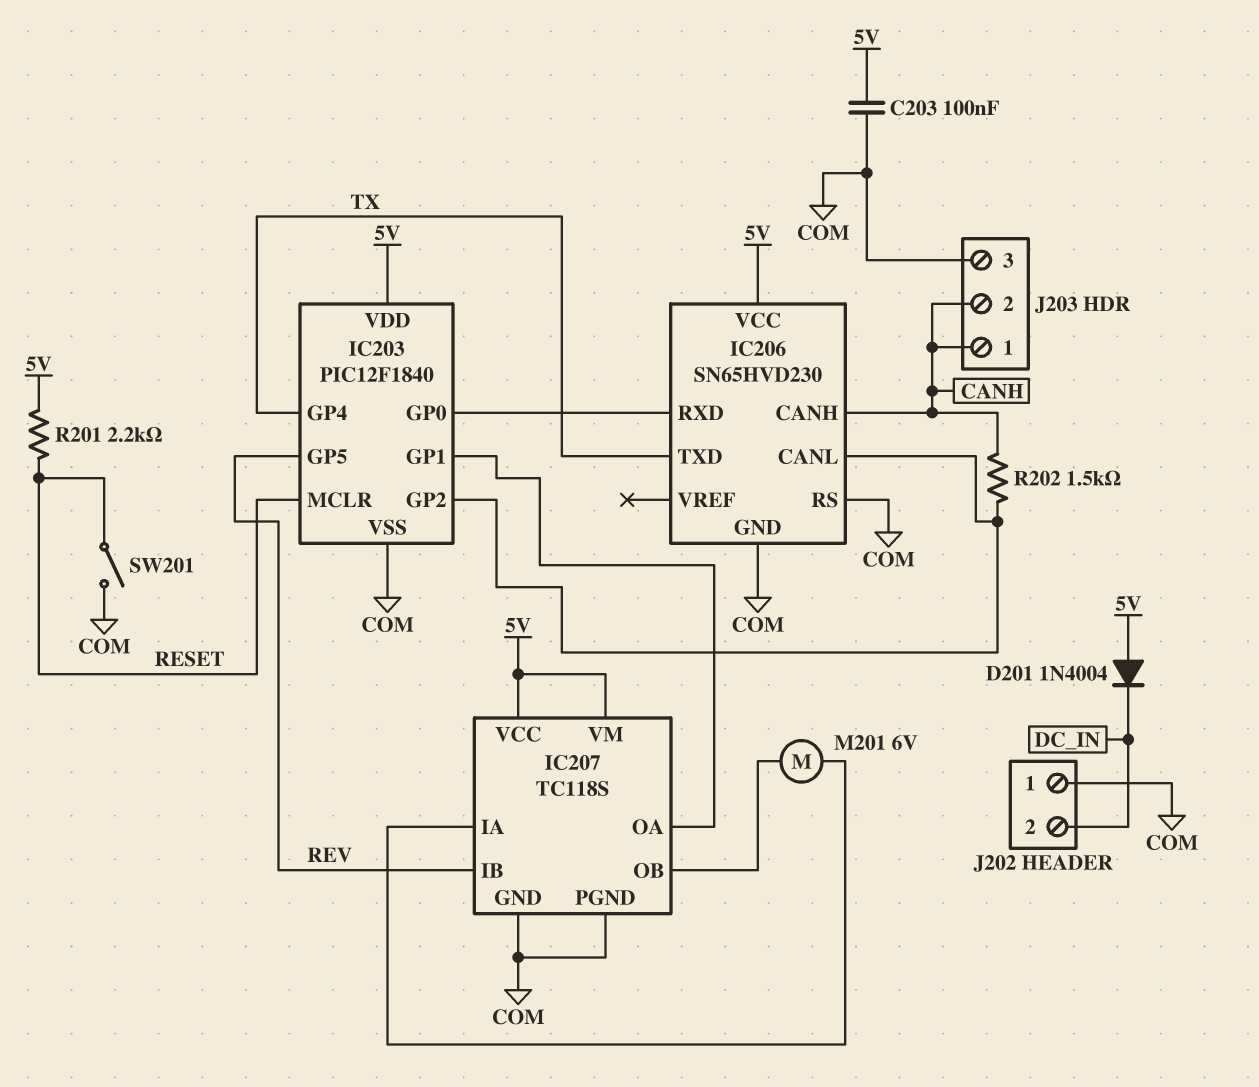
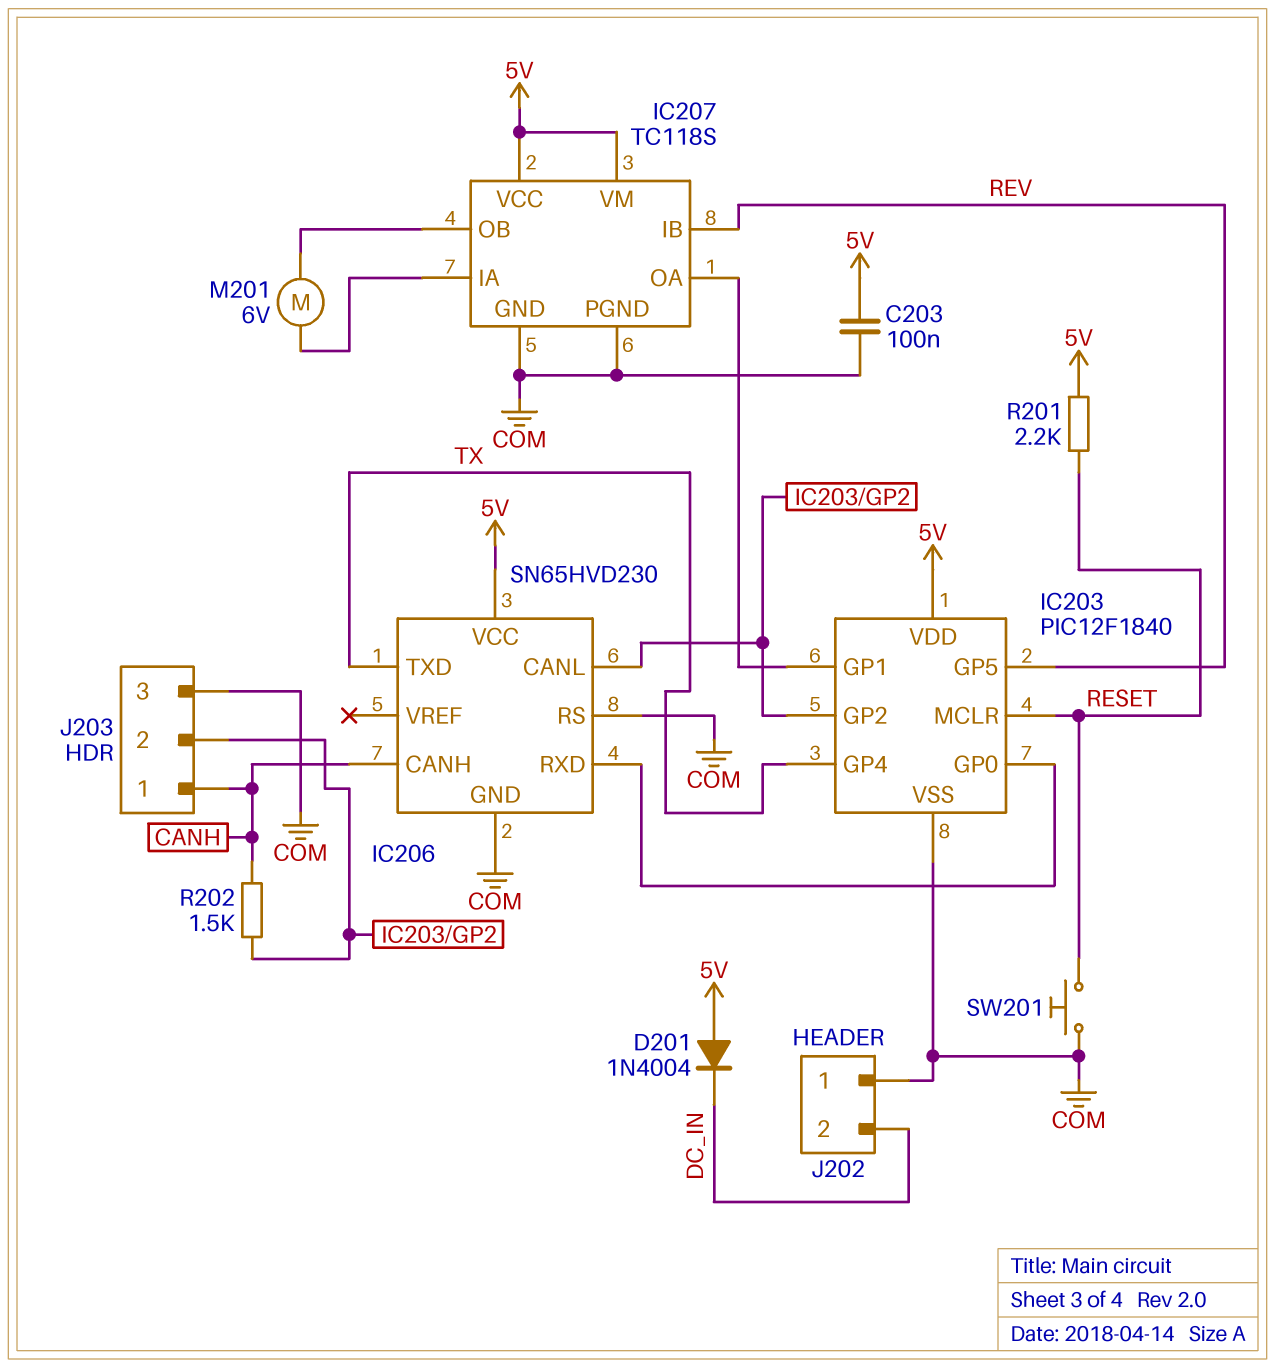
J203 pin 2: CANH -> IC203/GP2
SW201: switch (COM, RESET) -> button (COM, RESET)

